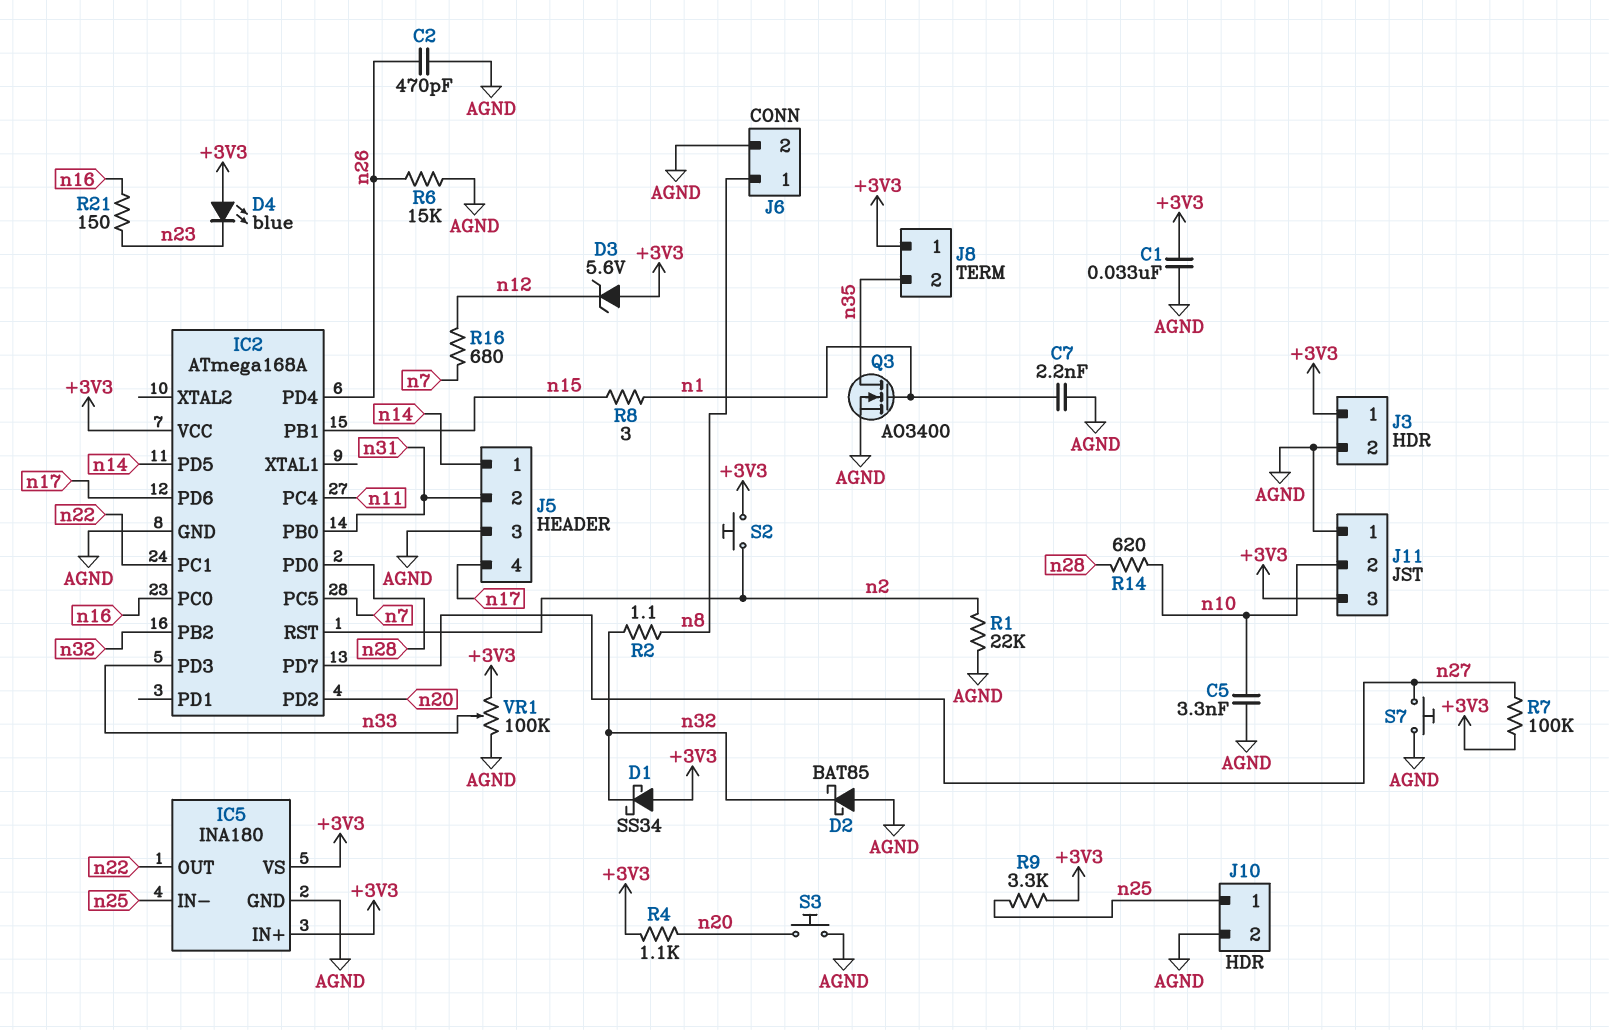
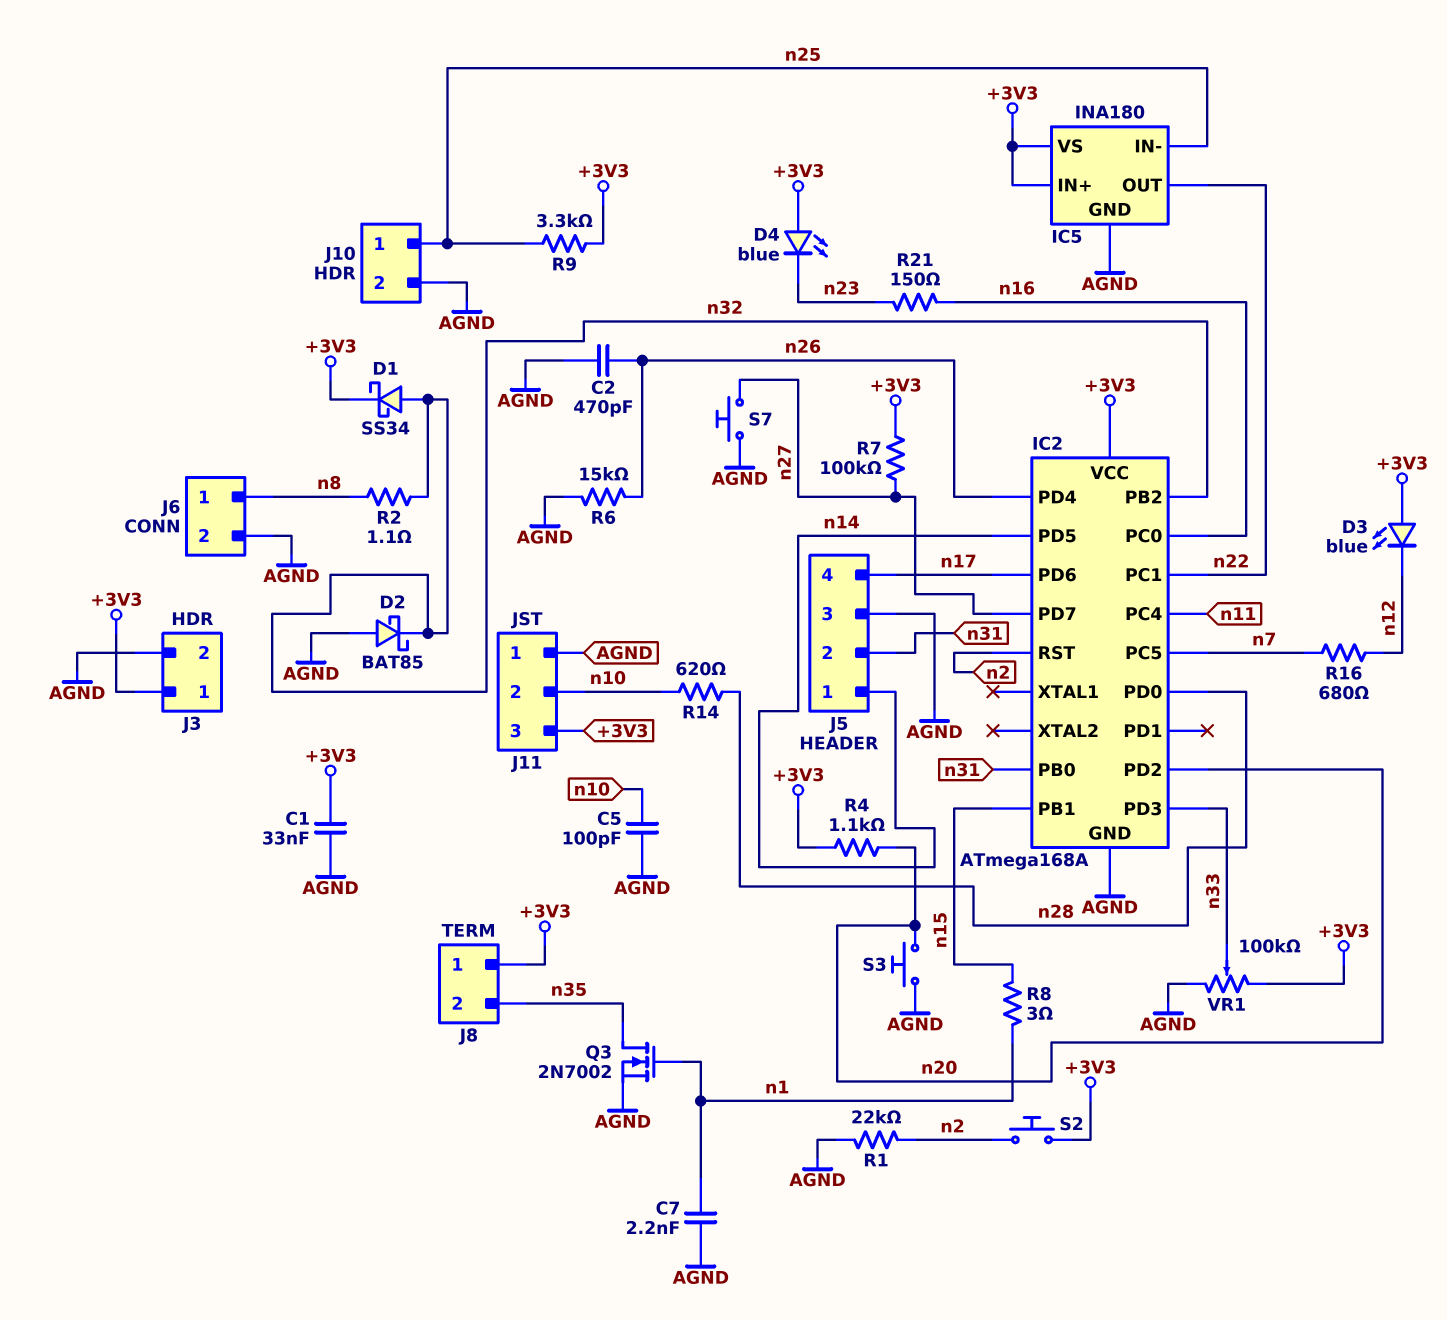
C5: 3.3nF (AGND, n10) -> 100pF (AGND, n10)
D1: schottky SS34 (A +3V3, K n32) -> schottky SS34 (A n32, K +3V3)
D3: zener 5.6V (A +3V3, K n12) -> LED blue (A +3V3, K n12)
Q3: NMOS AO3400 (G n1, D n35, S AGND) -> NMOS 2N7002 (G n1, D n35, S AGND)

